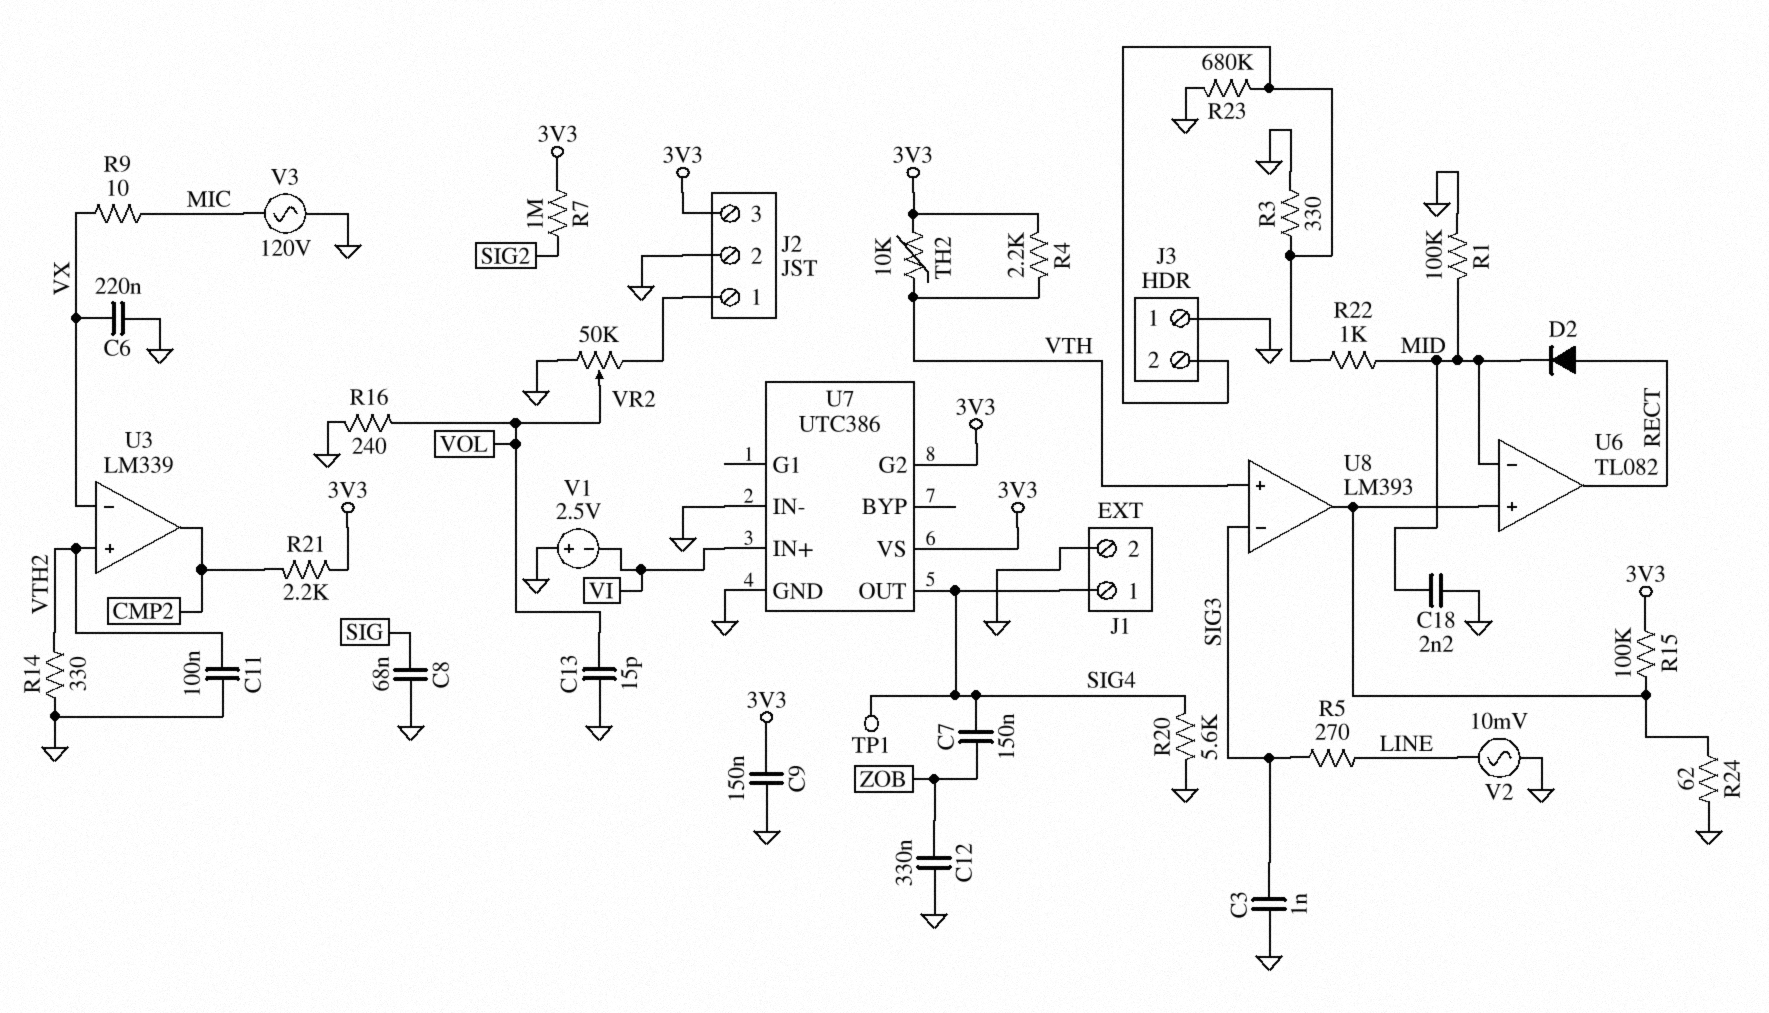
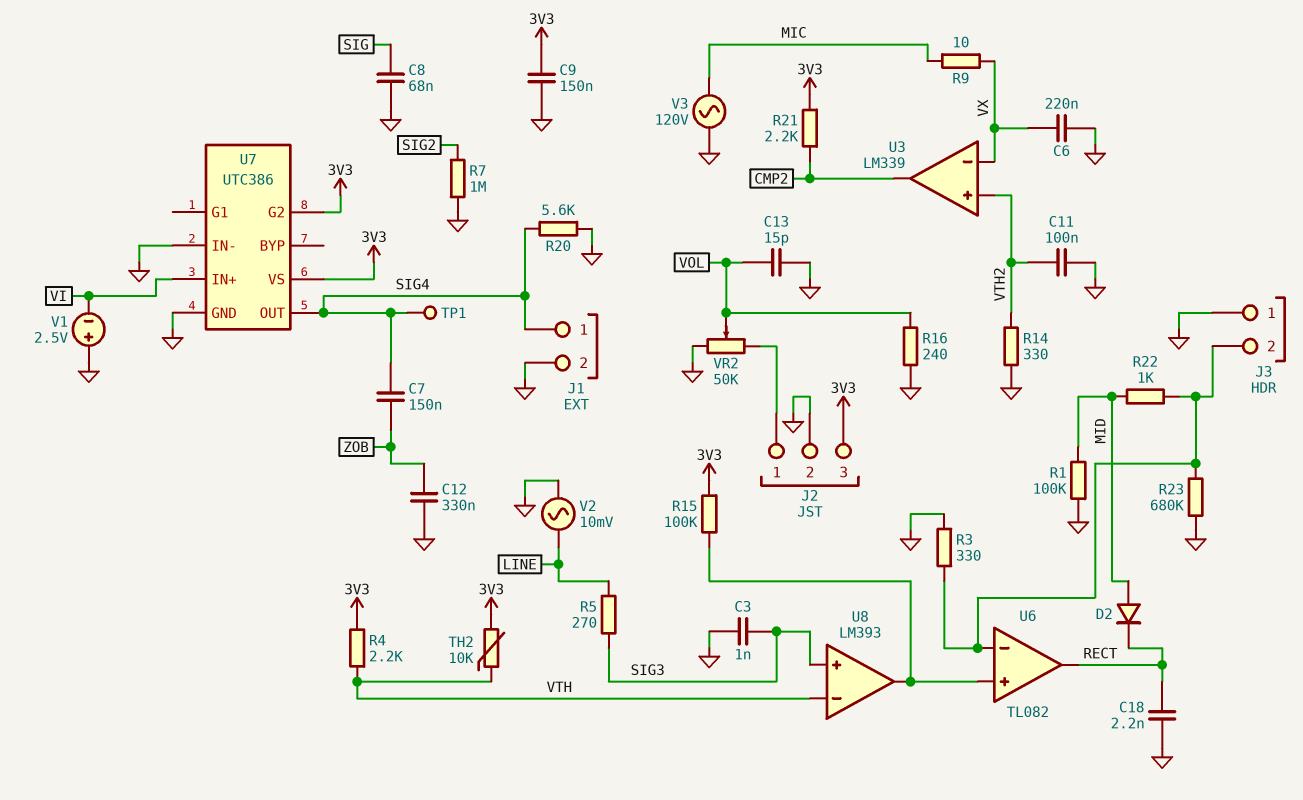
C18: 2.2nF (GND, MID) -> 2.2nF (GND, RECT)
D2: diode (A RECT, K MID) -> diode (A MID, K RECT)
R7: 1M (3V3, SIG2) -> 1M (GND, SIG2)
R24: 62 (GND, U6/in+) -> none
U6 pin in-: MID -> J3/2
U8 pin in+: VTH -> SIG3
U8 pin in-: SIG3 -> VTH

